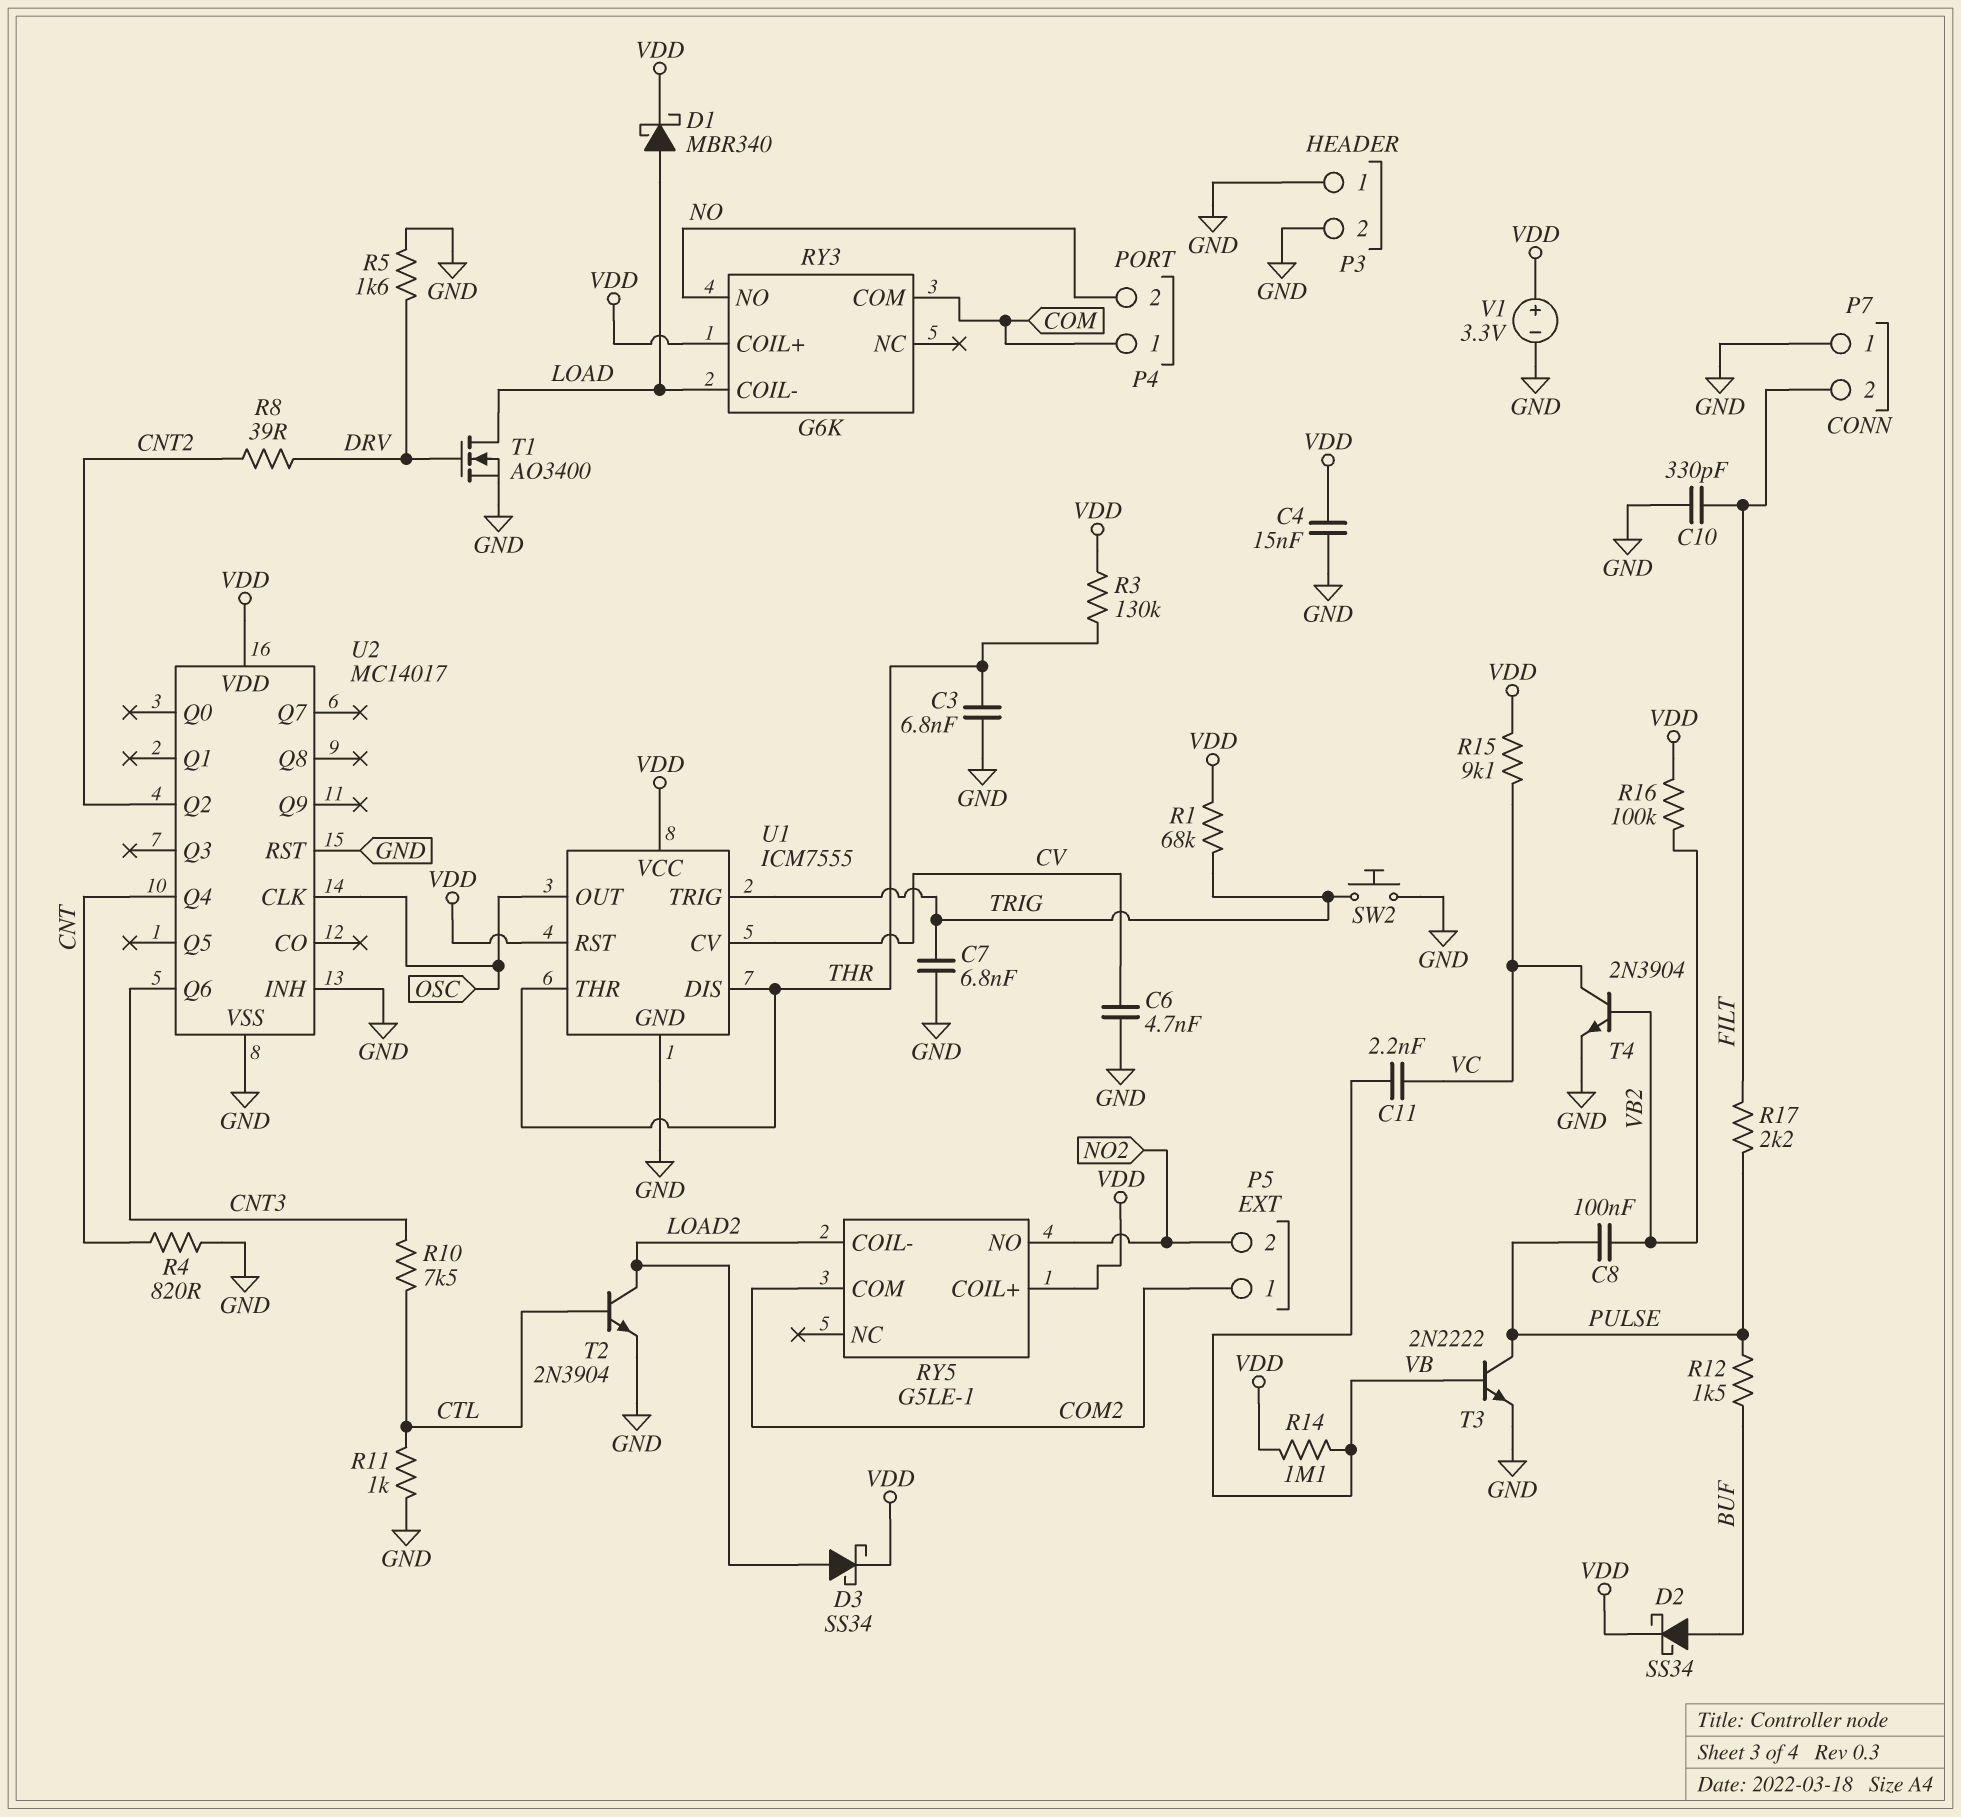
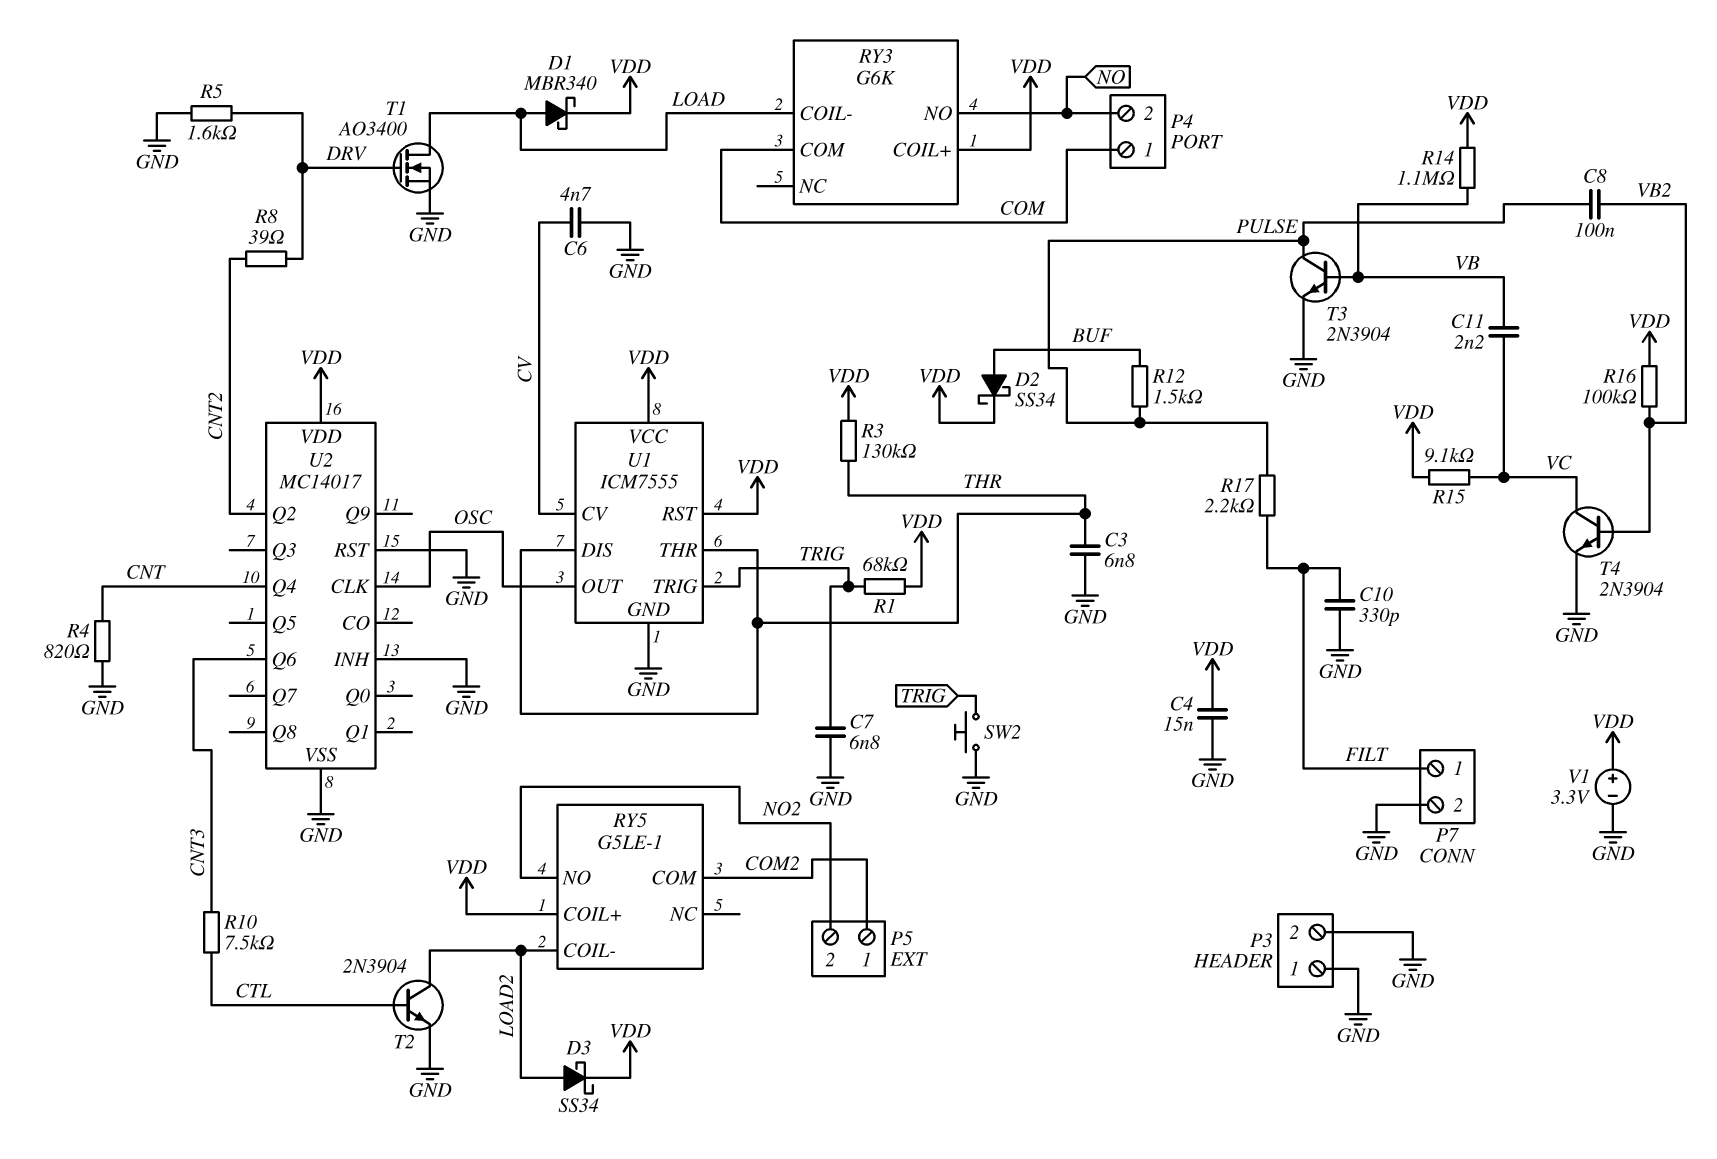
P7 pin 1: GND -> FILT
P7 pin 2: FILT -> GND
R11: 1k (CTL, GND) -> none
T3: NPN 2N2222 (B VB, C PULSE, E GND) -> NPN 2N3904 (B VB, C PULSE, E GND)

